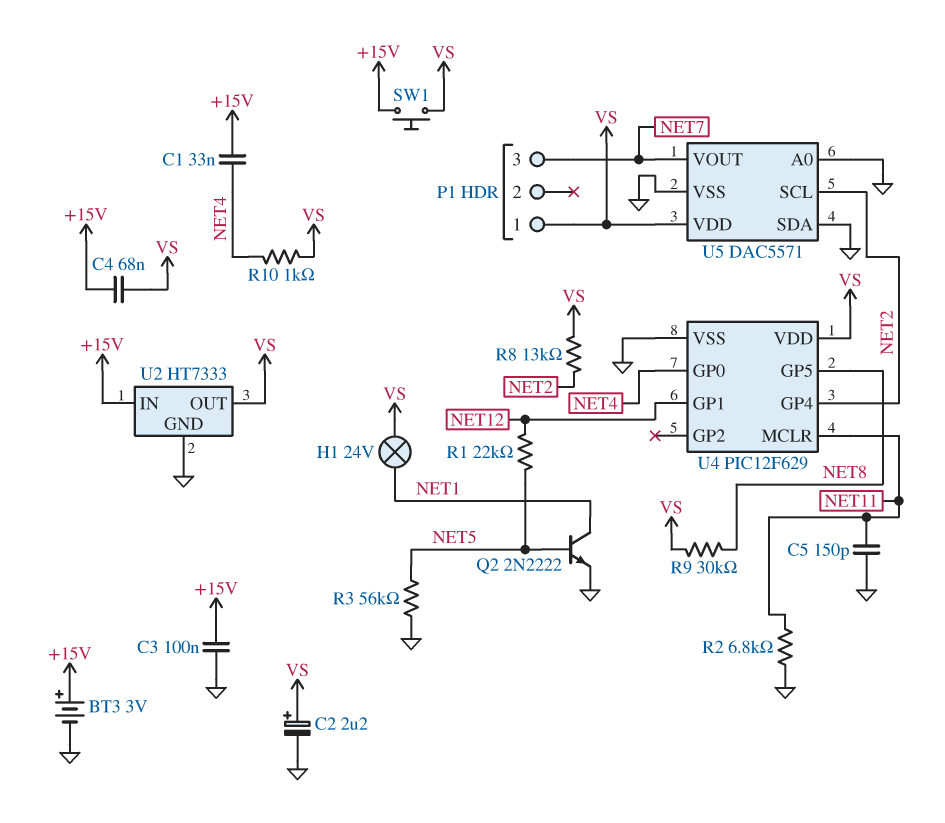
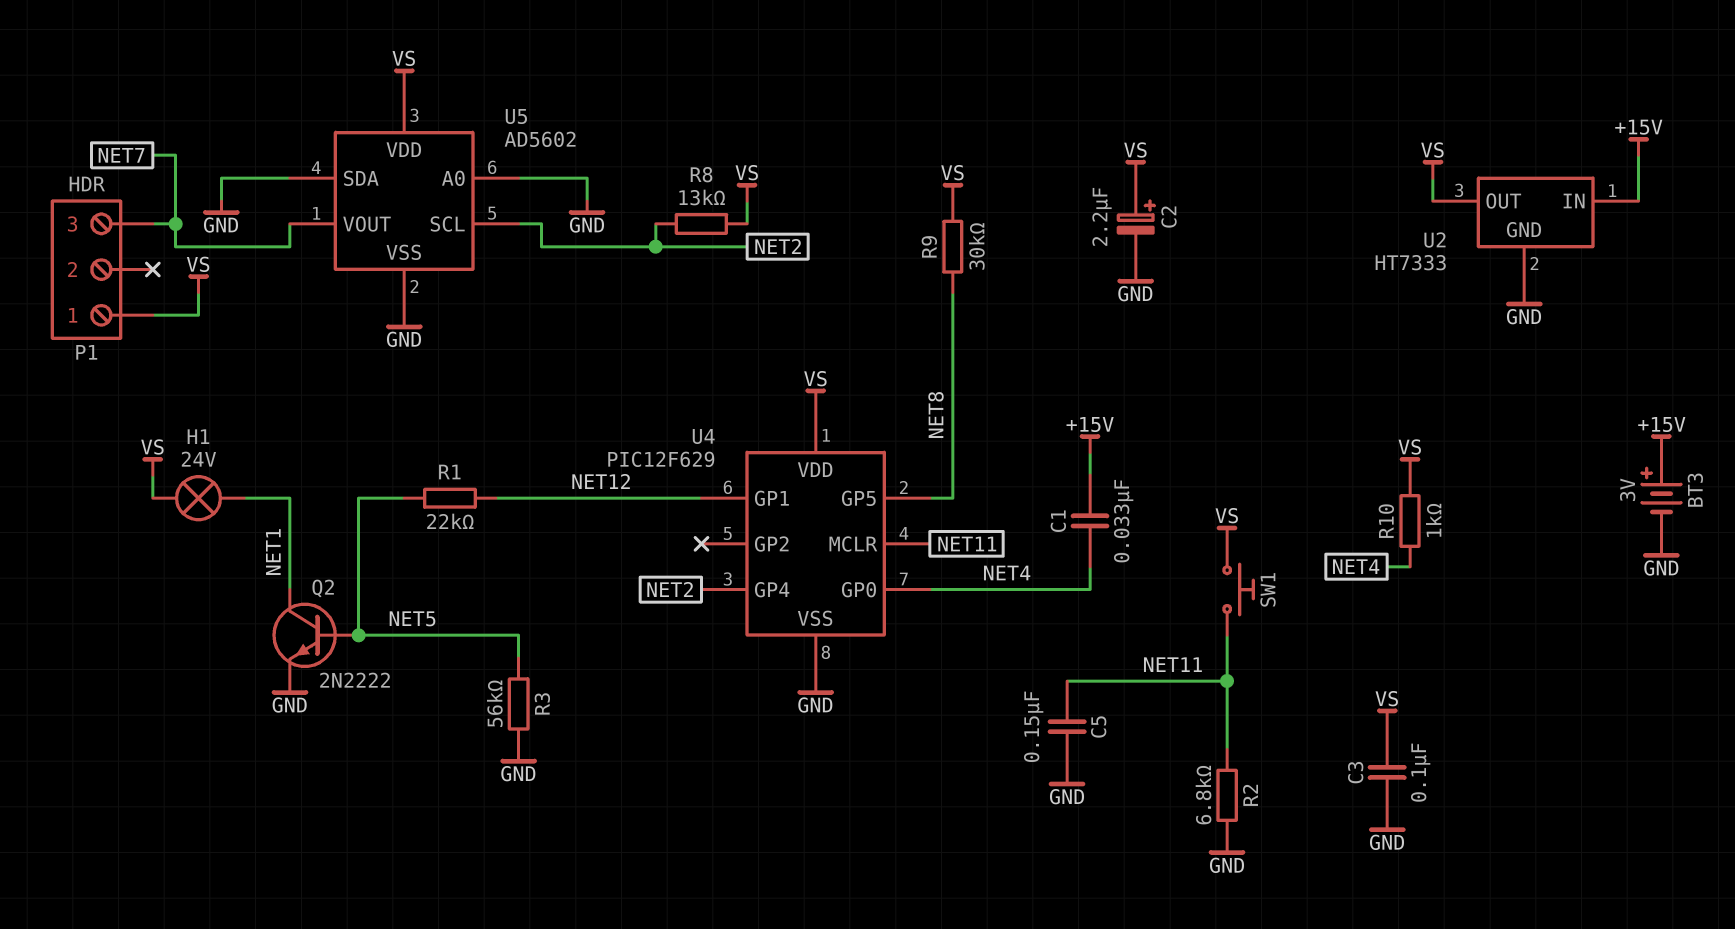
C3: 100nF (+15V, GND) -> 100nF (GND, VS)
C4: 68nF (+15V, VS) -> none
C5: 150pF (GND, NET11) -> 150nF (GND, NET11)
SW1: button (+15V, VS) -> button (NET11, VS)
U5: DAC5571 -> AD5602

